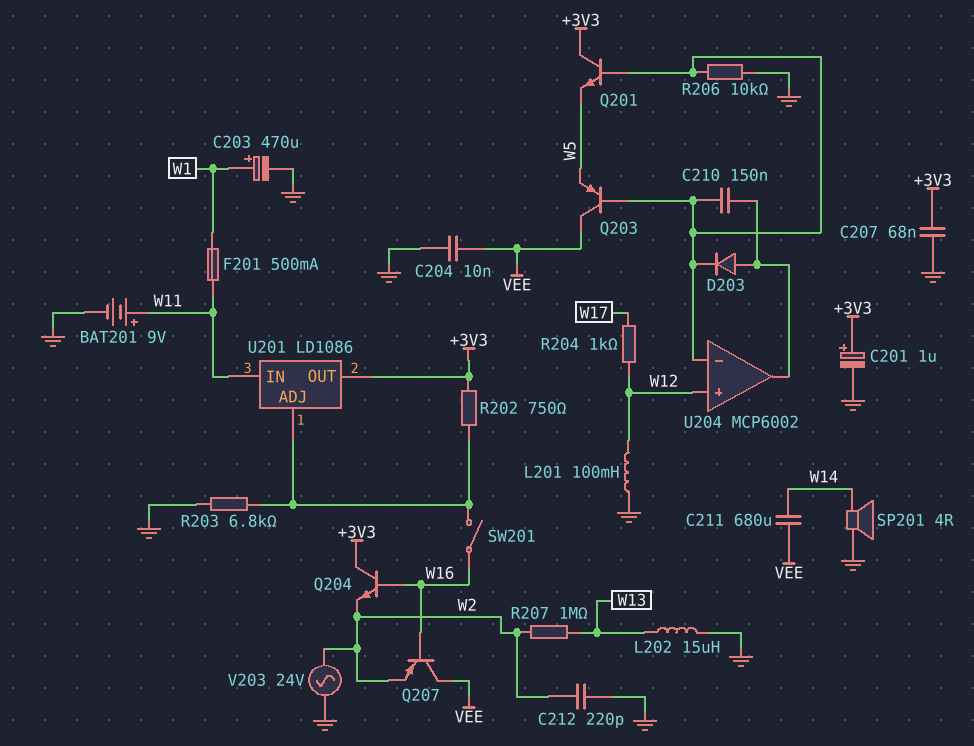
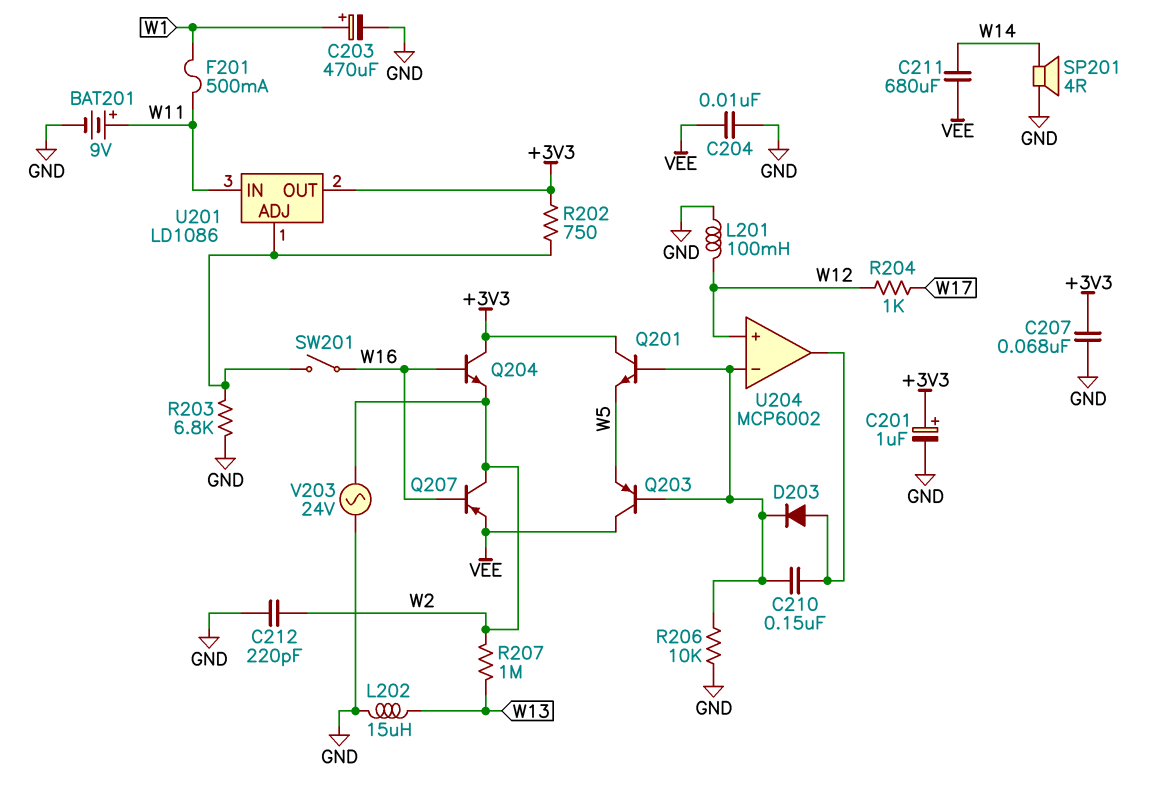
Q207: PNP (B W16, C VEE, E W2) -> PNP (B W16, C W2, E VEE)

